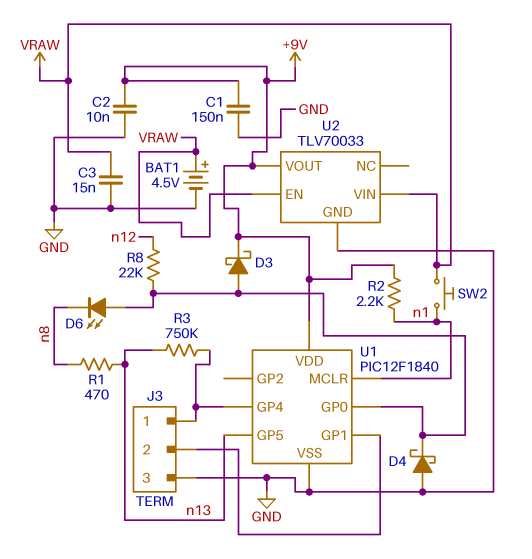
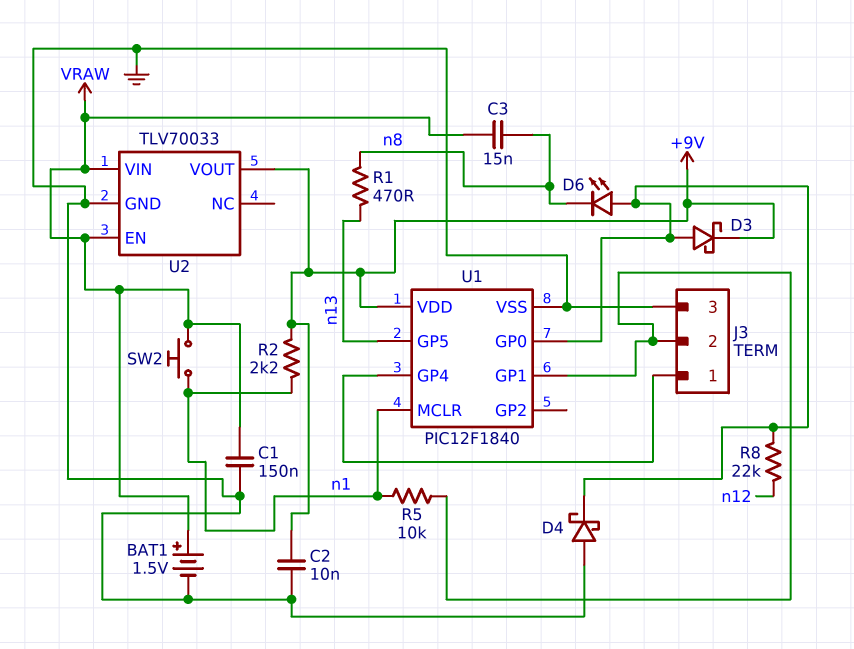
BAT1: 4.5V (plus VRAW, minus GND) -> 1.5V (plus VRAW, minus GND)
C1: 150nF (+9V, GND) -> 150nF (GND, VRAW)
C3: 15nF (GND, VRAW) -> 15nF (VRAW, n8)
R3: 750k (J3/1, n13) -> none
R5: none -> 10k (J3/2, n1)

